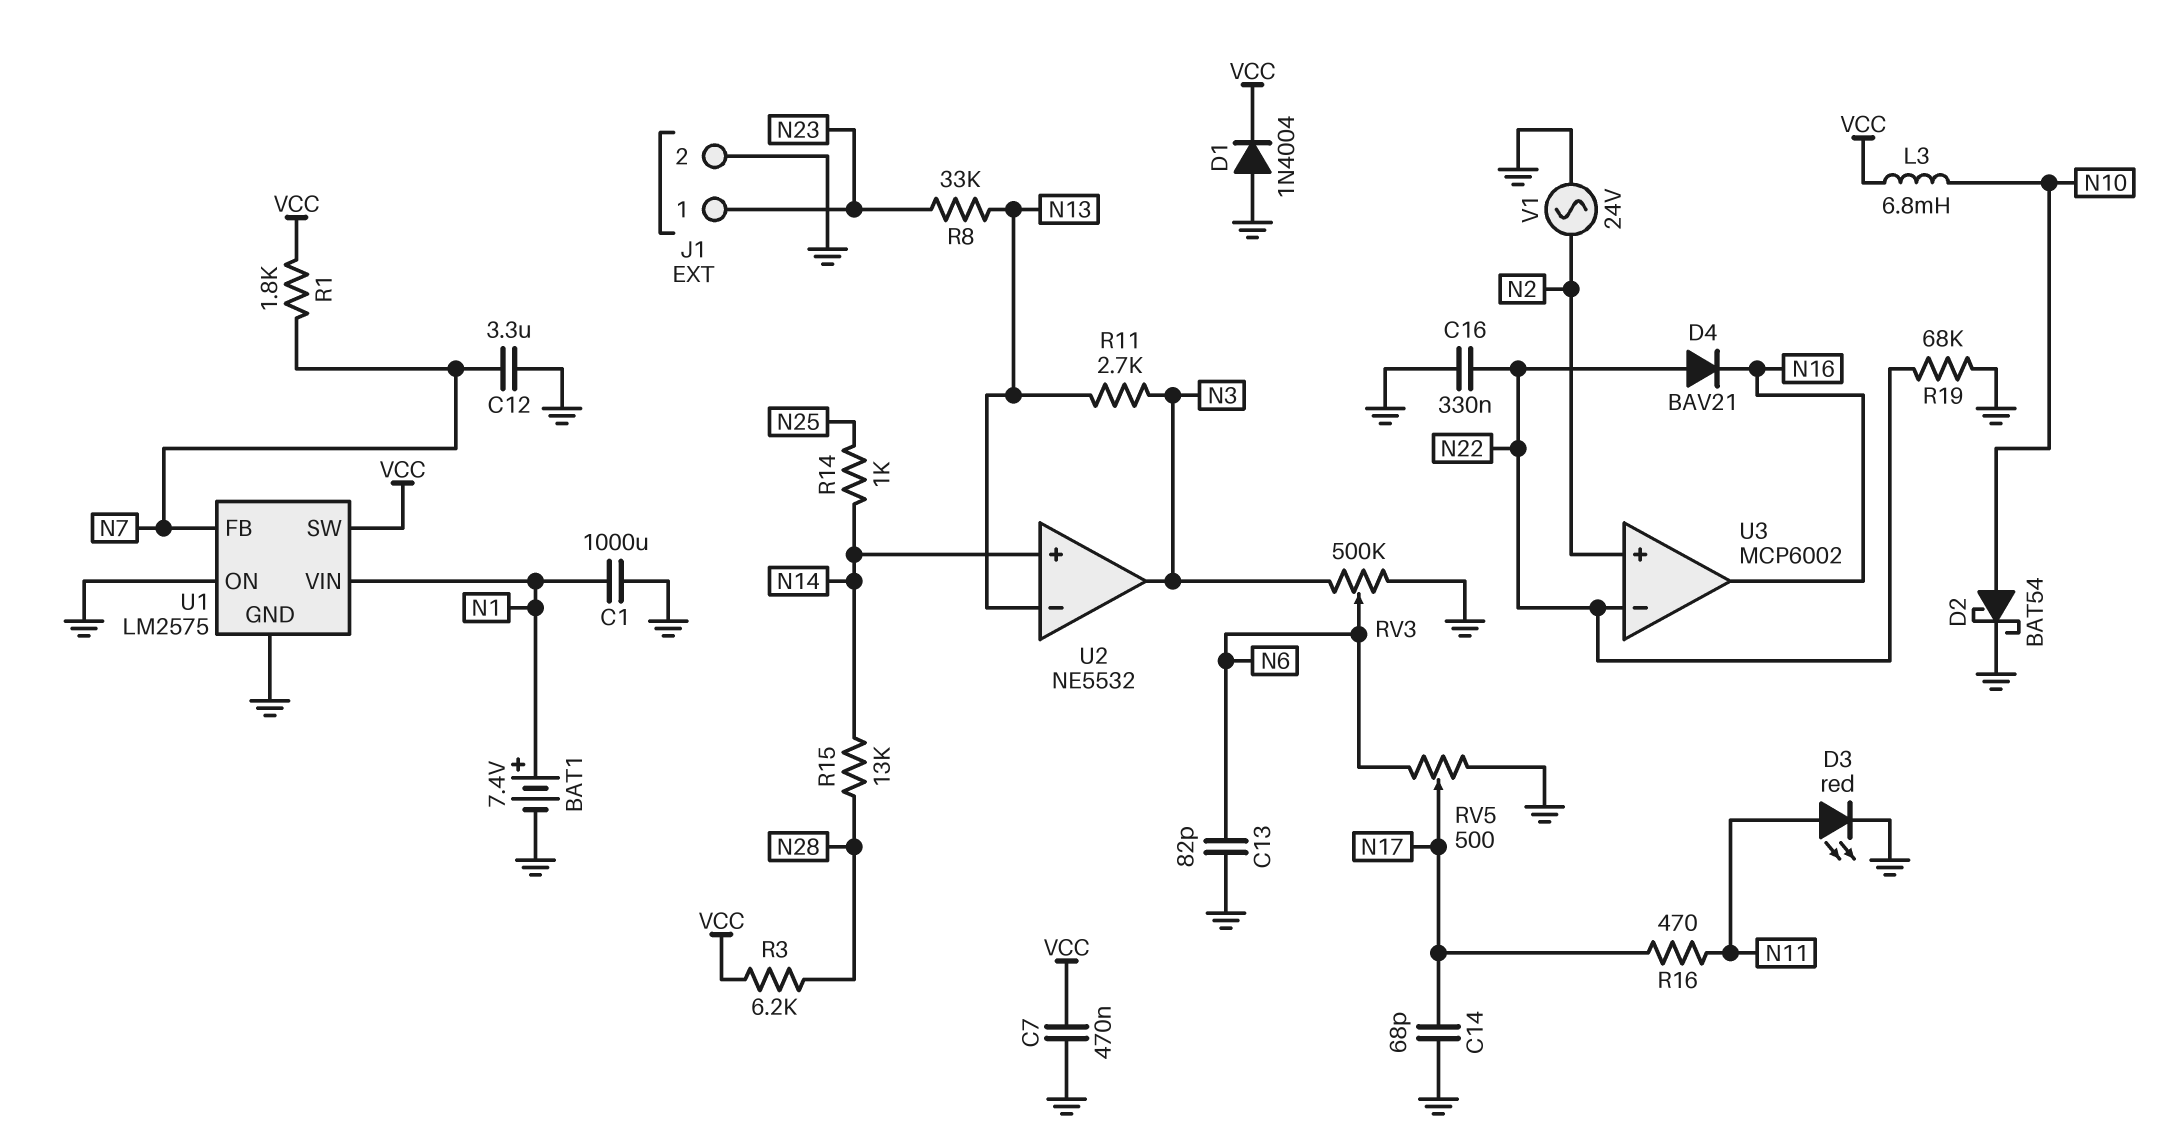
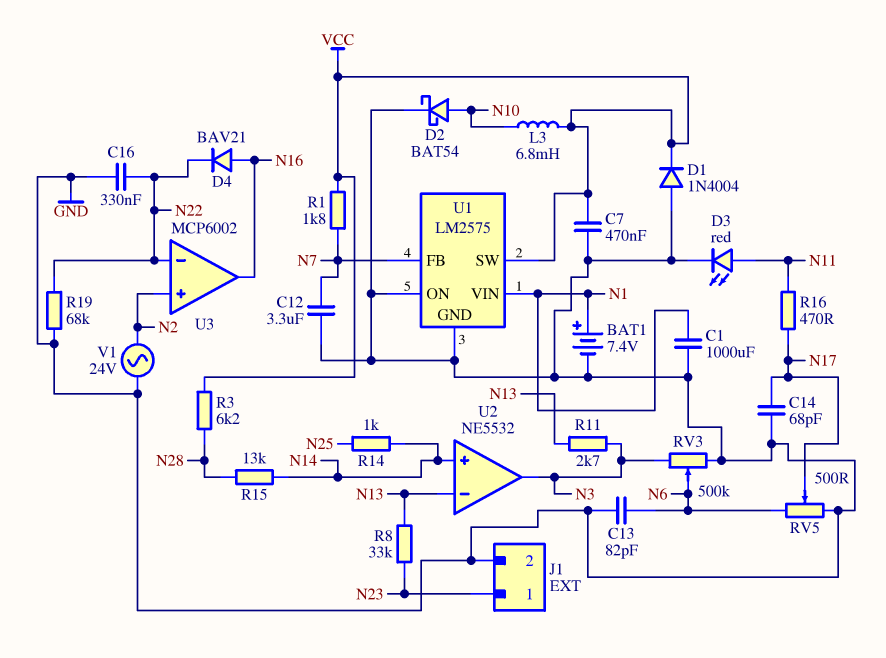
D4: diode BAV21 (A N22, K N16) -> diode BAV21 (A N16, K N22)

